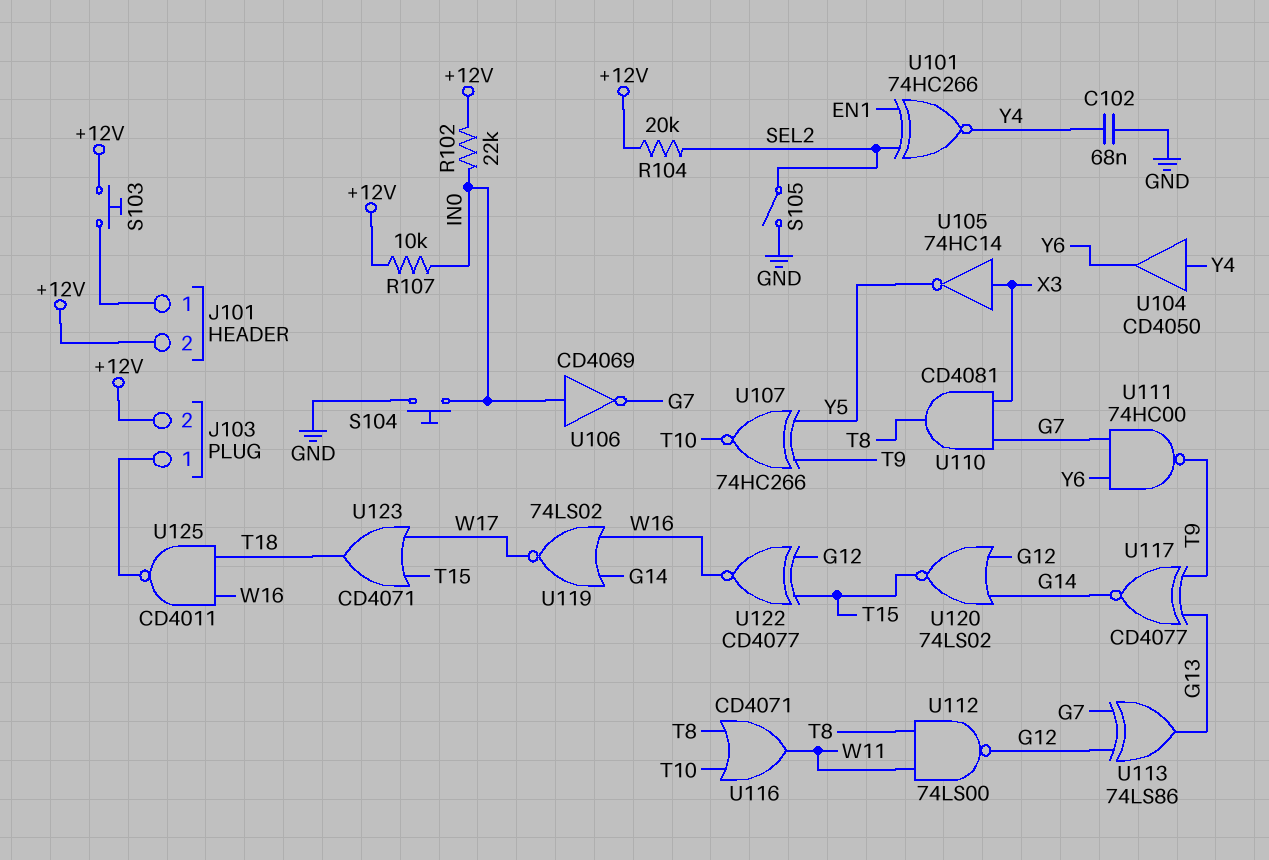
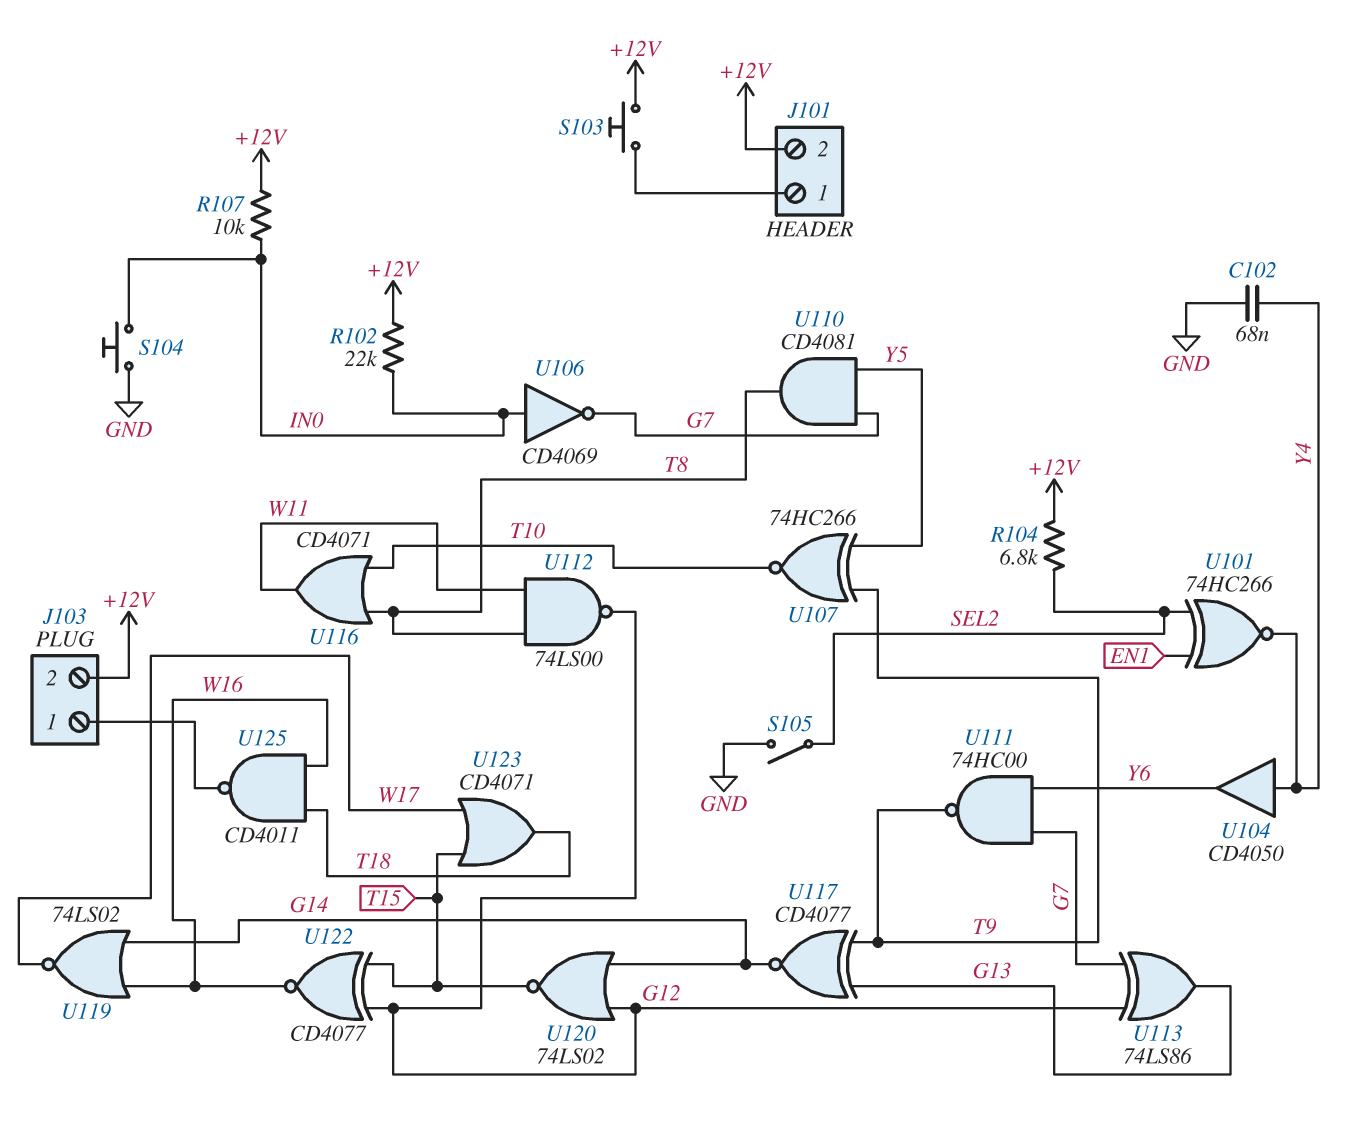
R104: 20k (+12V, SEL2) -> 6.8k (+12V, SEL2)
U105: NOT 74HC14 (in X3, out Y5) -> none
U110: AND CD4081 (in G7, in X3, out T8) -> AND CD4081 (in G7, in Y5, out T8)

